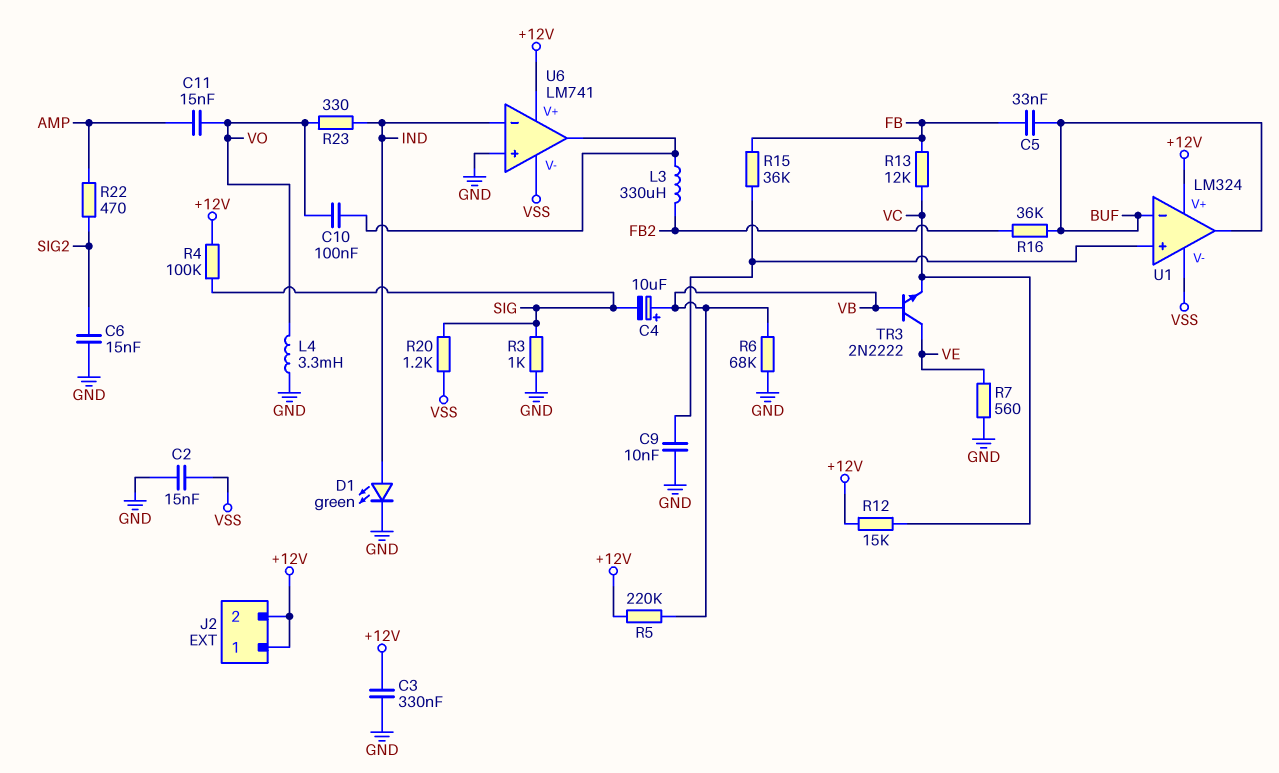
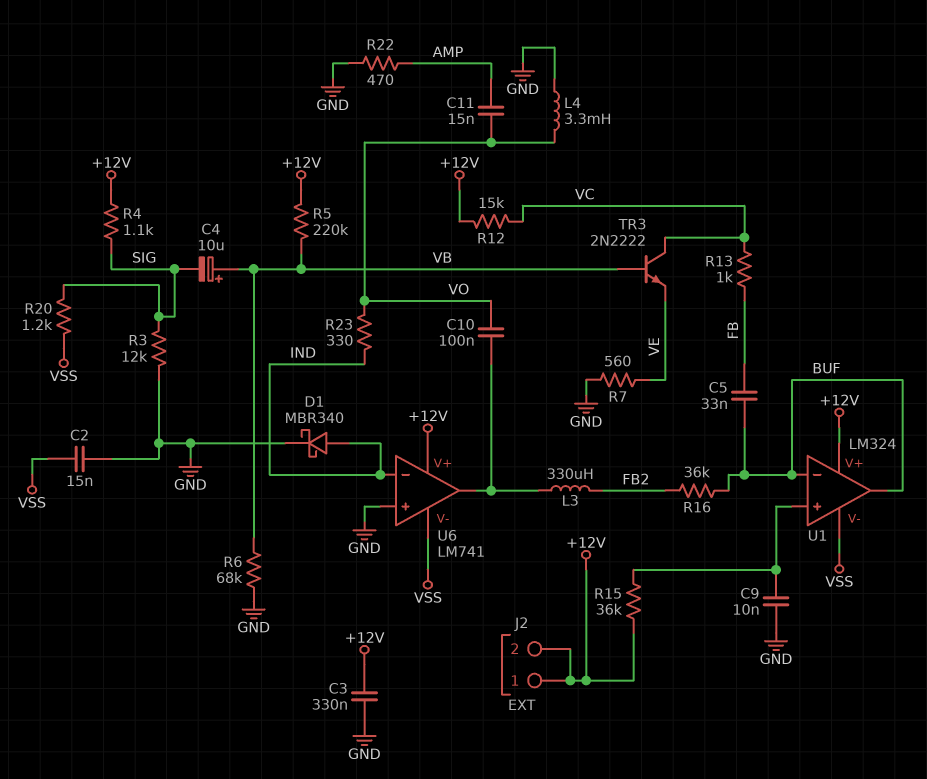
C6: 15nF (GND, SIG2) -> none
D1: LED green (A IND, K GND) -> schottky MBR340 (A IND, K GND)
R3: 1k (GND, SIG) -> 12k (GND, SIG)
R4: 100k (+12V, SIG) -> 1.1k (+12V, SIG)
R13: 12k (FB, VC) -> 1k (FB, VC)
R15: 36k (FB, U1/in+) -> 36k (+12V, U1/in+)
R22: 470 (AMP, SIG2) -> 470 (AMP, GND)
TR3: NPN 2N2222 (B VB, C VE, E VC) -> NPN 2N2222 (B VB, C VC, E VE)

